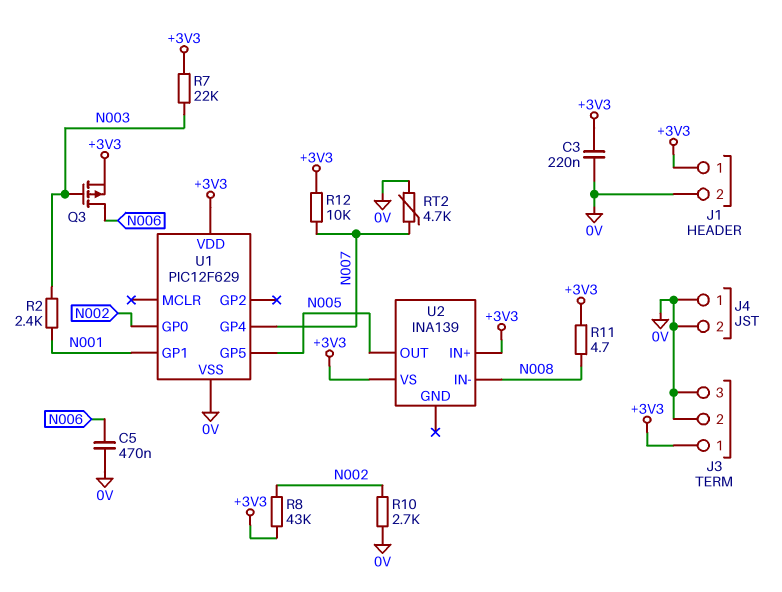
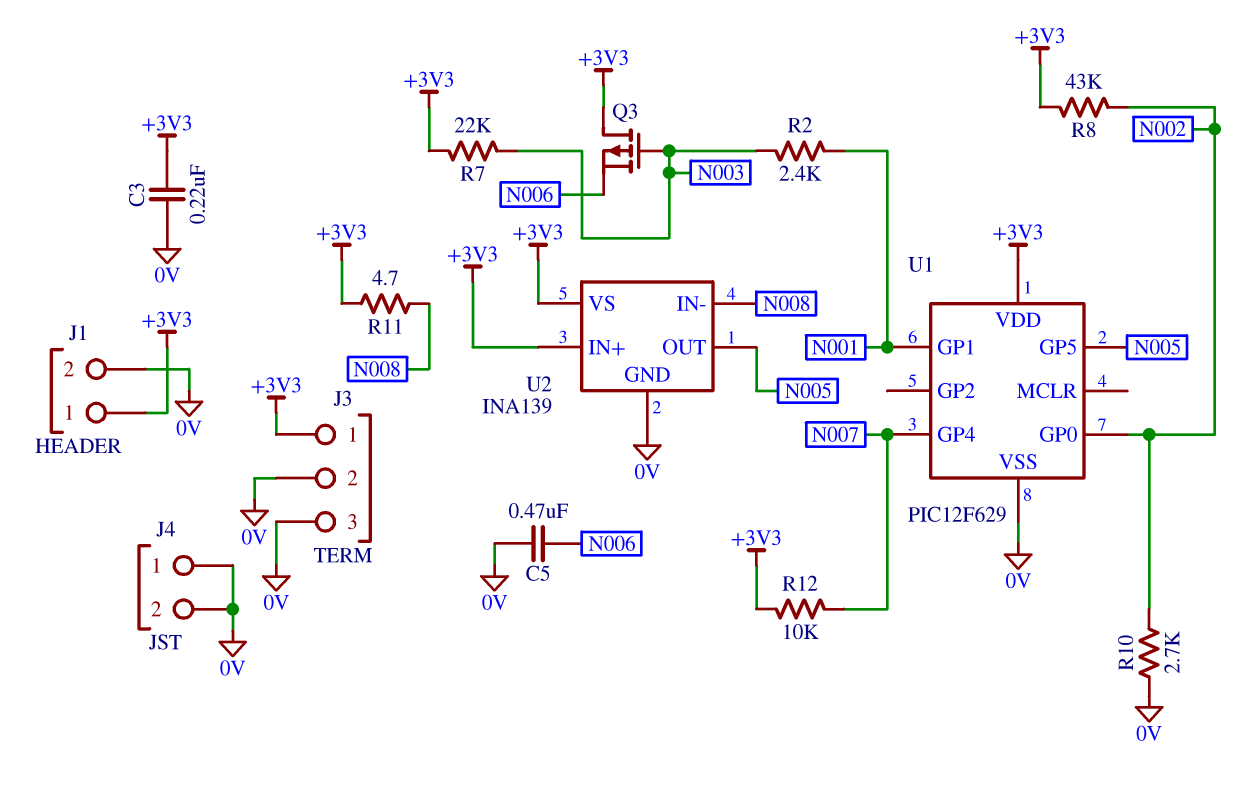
Q3: PMOS (G N003, D N006, S +3V3) -> PMOS (G N003, D +3V3, S N006)
RT2: 4.7k (0V, N007) -> none
U2 pin GND: none -> 0V

